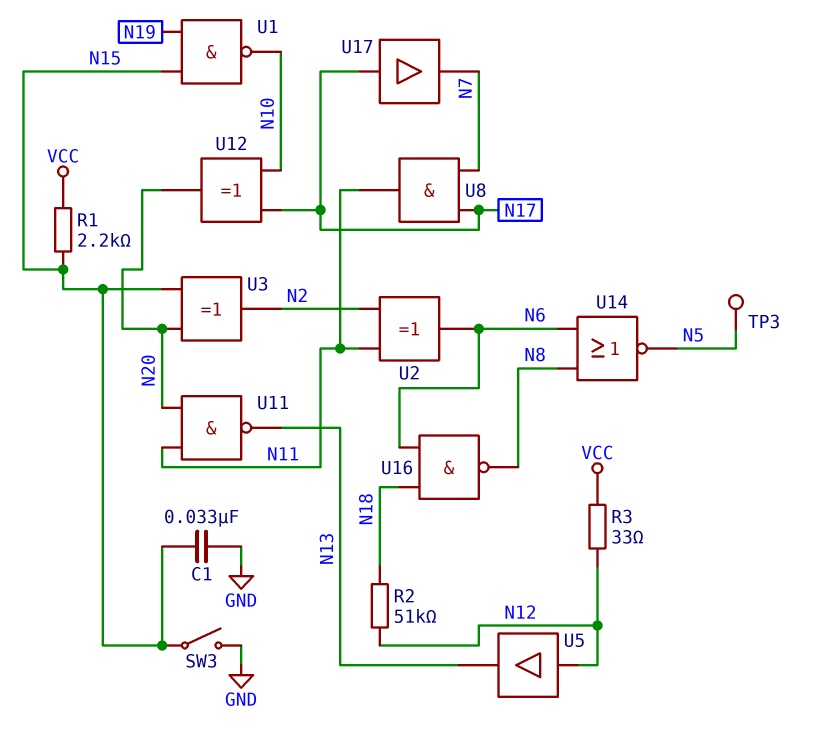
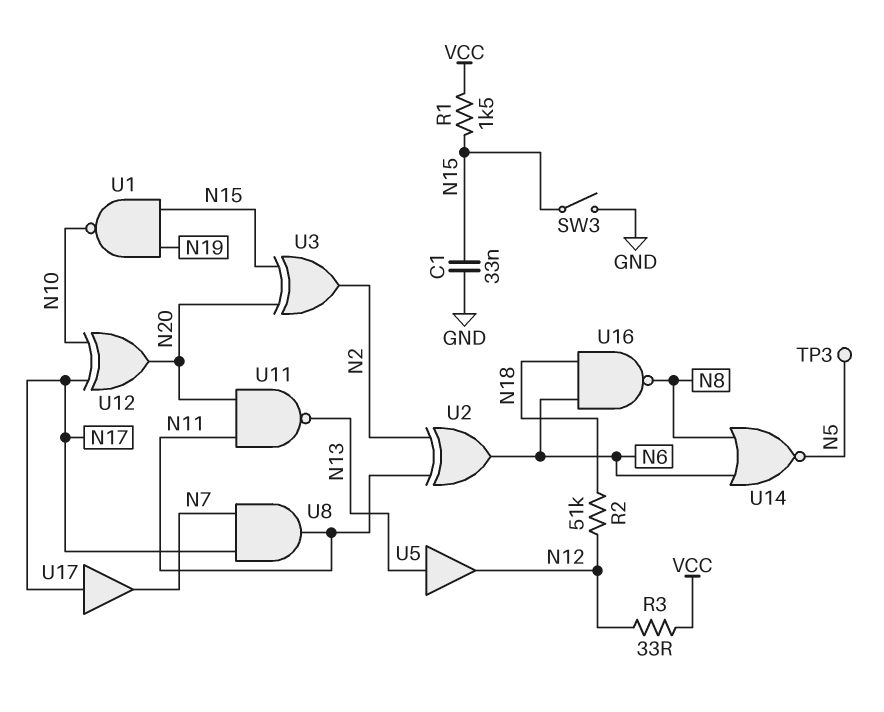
R1: 2.2k (N15, VCC) -> 1.5k (N15, VCC)
U5: buffer (in N12, out N13) -> buffer (in N13, out N12)

